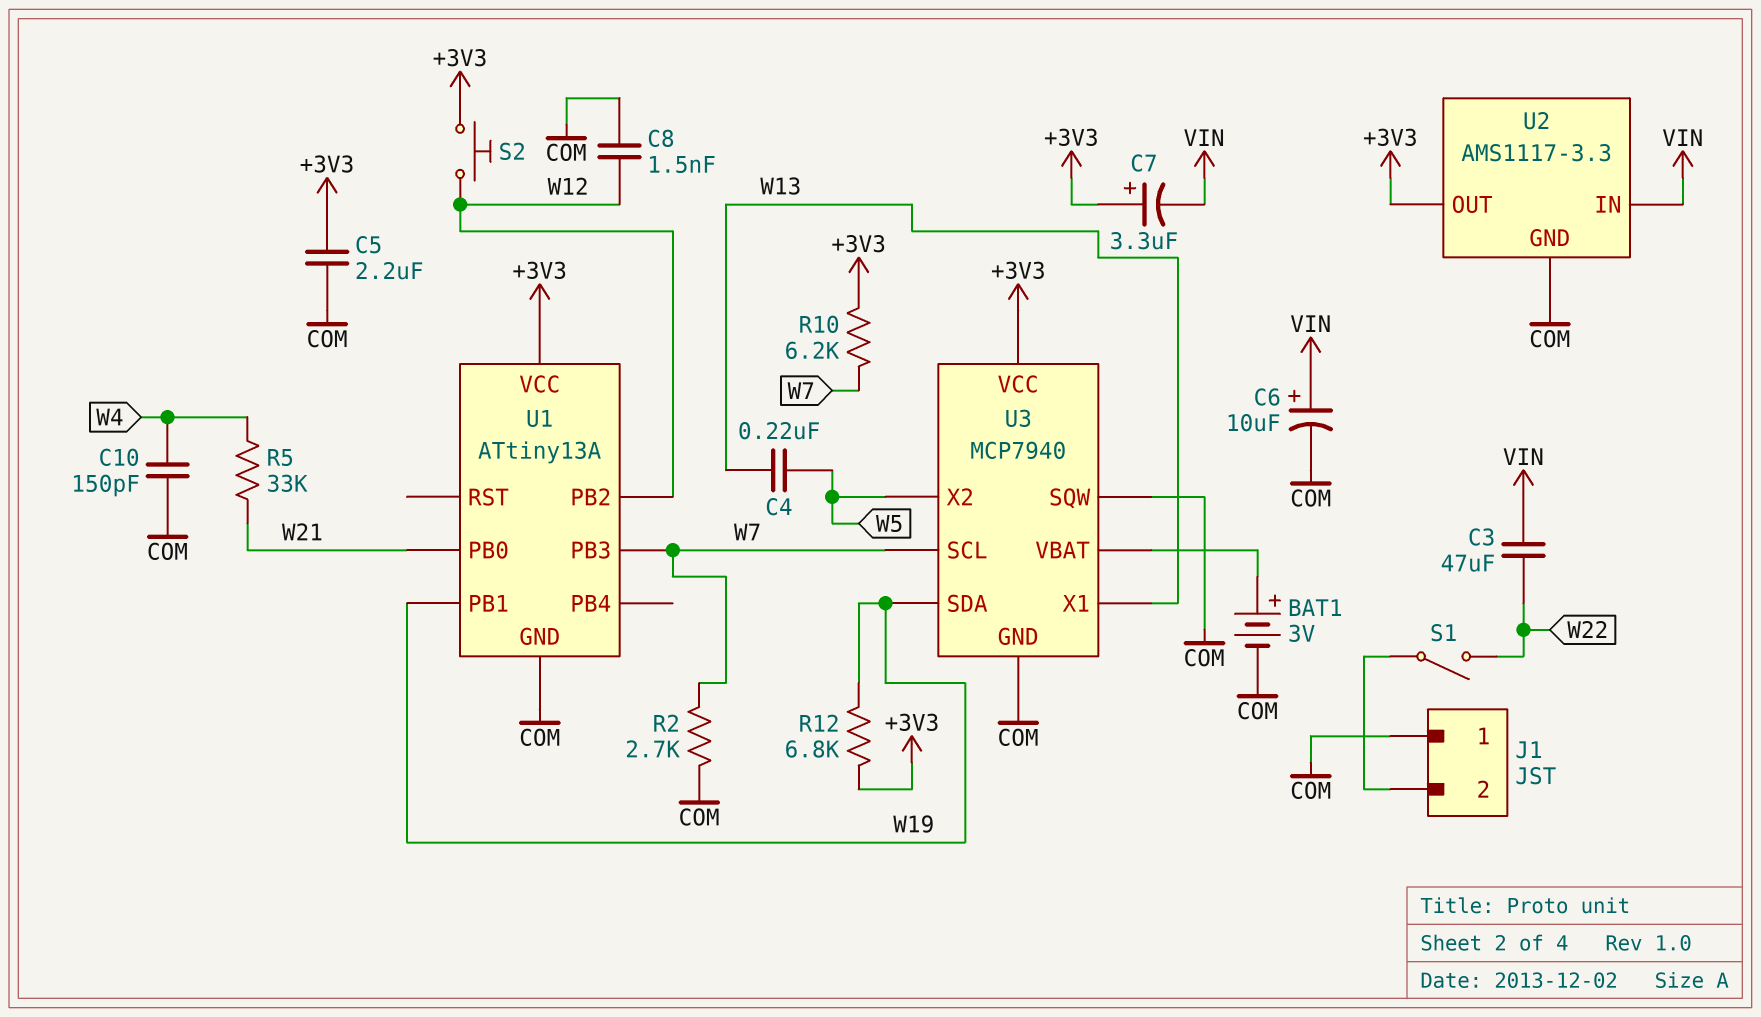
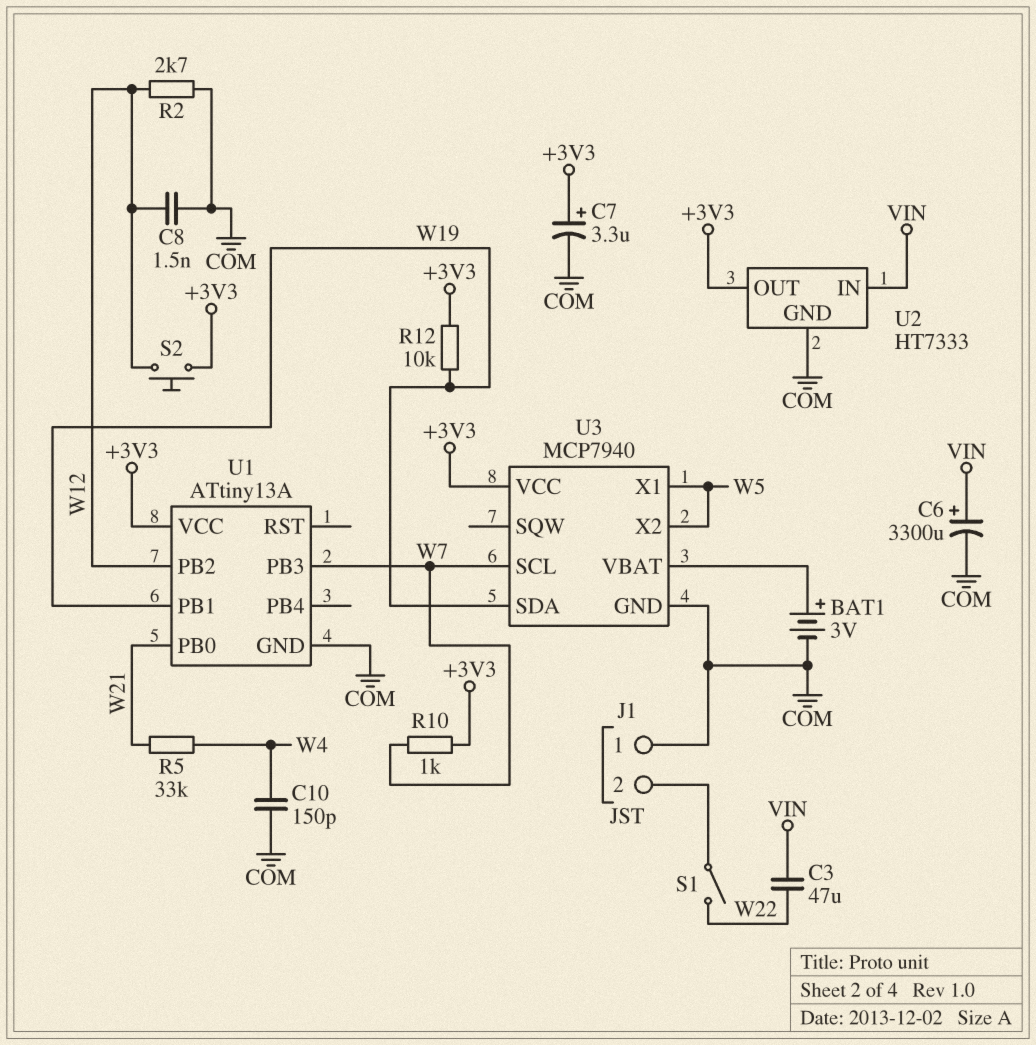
C4: 220nF (W5, W13) -> none
C5: 2.2uF (+3V3, COM) -> none
C6: 10uF (plus VIN, minus COM) -> 3300uF (plus VIN, minus COM)
C7: 3.3uF (plus +3V3, minus VIN) -> 3.3uF (plus +3V3, minus COM)
R2: 2.7k (COM, W7) -> 2.7k (COM, W12)
R10: 6.2k (+3V3, W7) -> 1k (+3V3, W7)
R12: 6.8k (+3V3, W19) -> 10k (+3V3, W19)
U2: AMS1117-3.3 -> HT7333
U3 pin SQW: COM -> none
U3 pin X1: W13 -> W5

